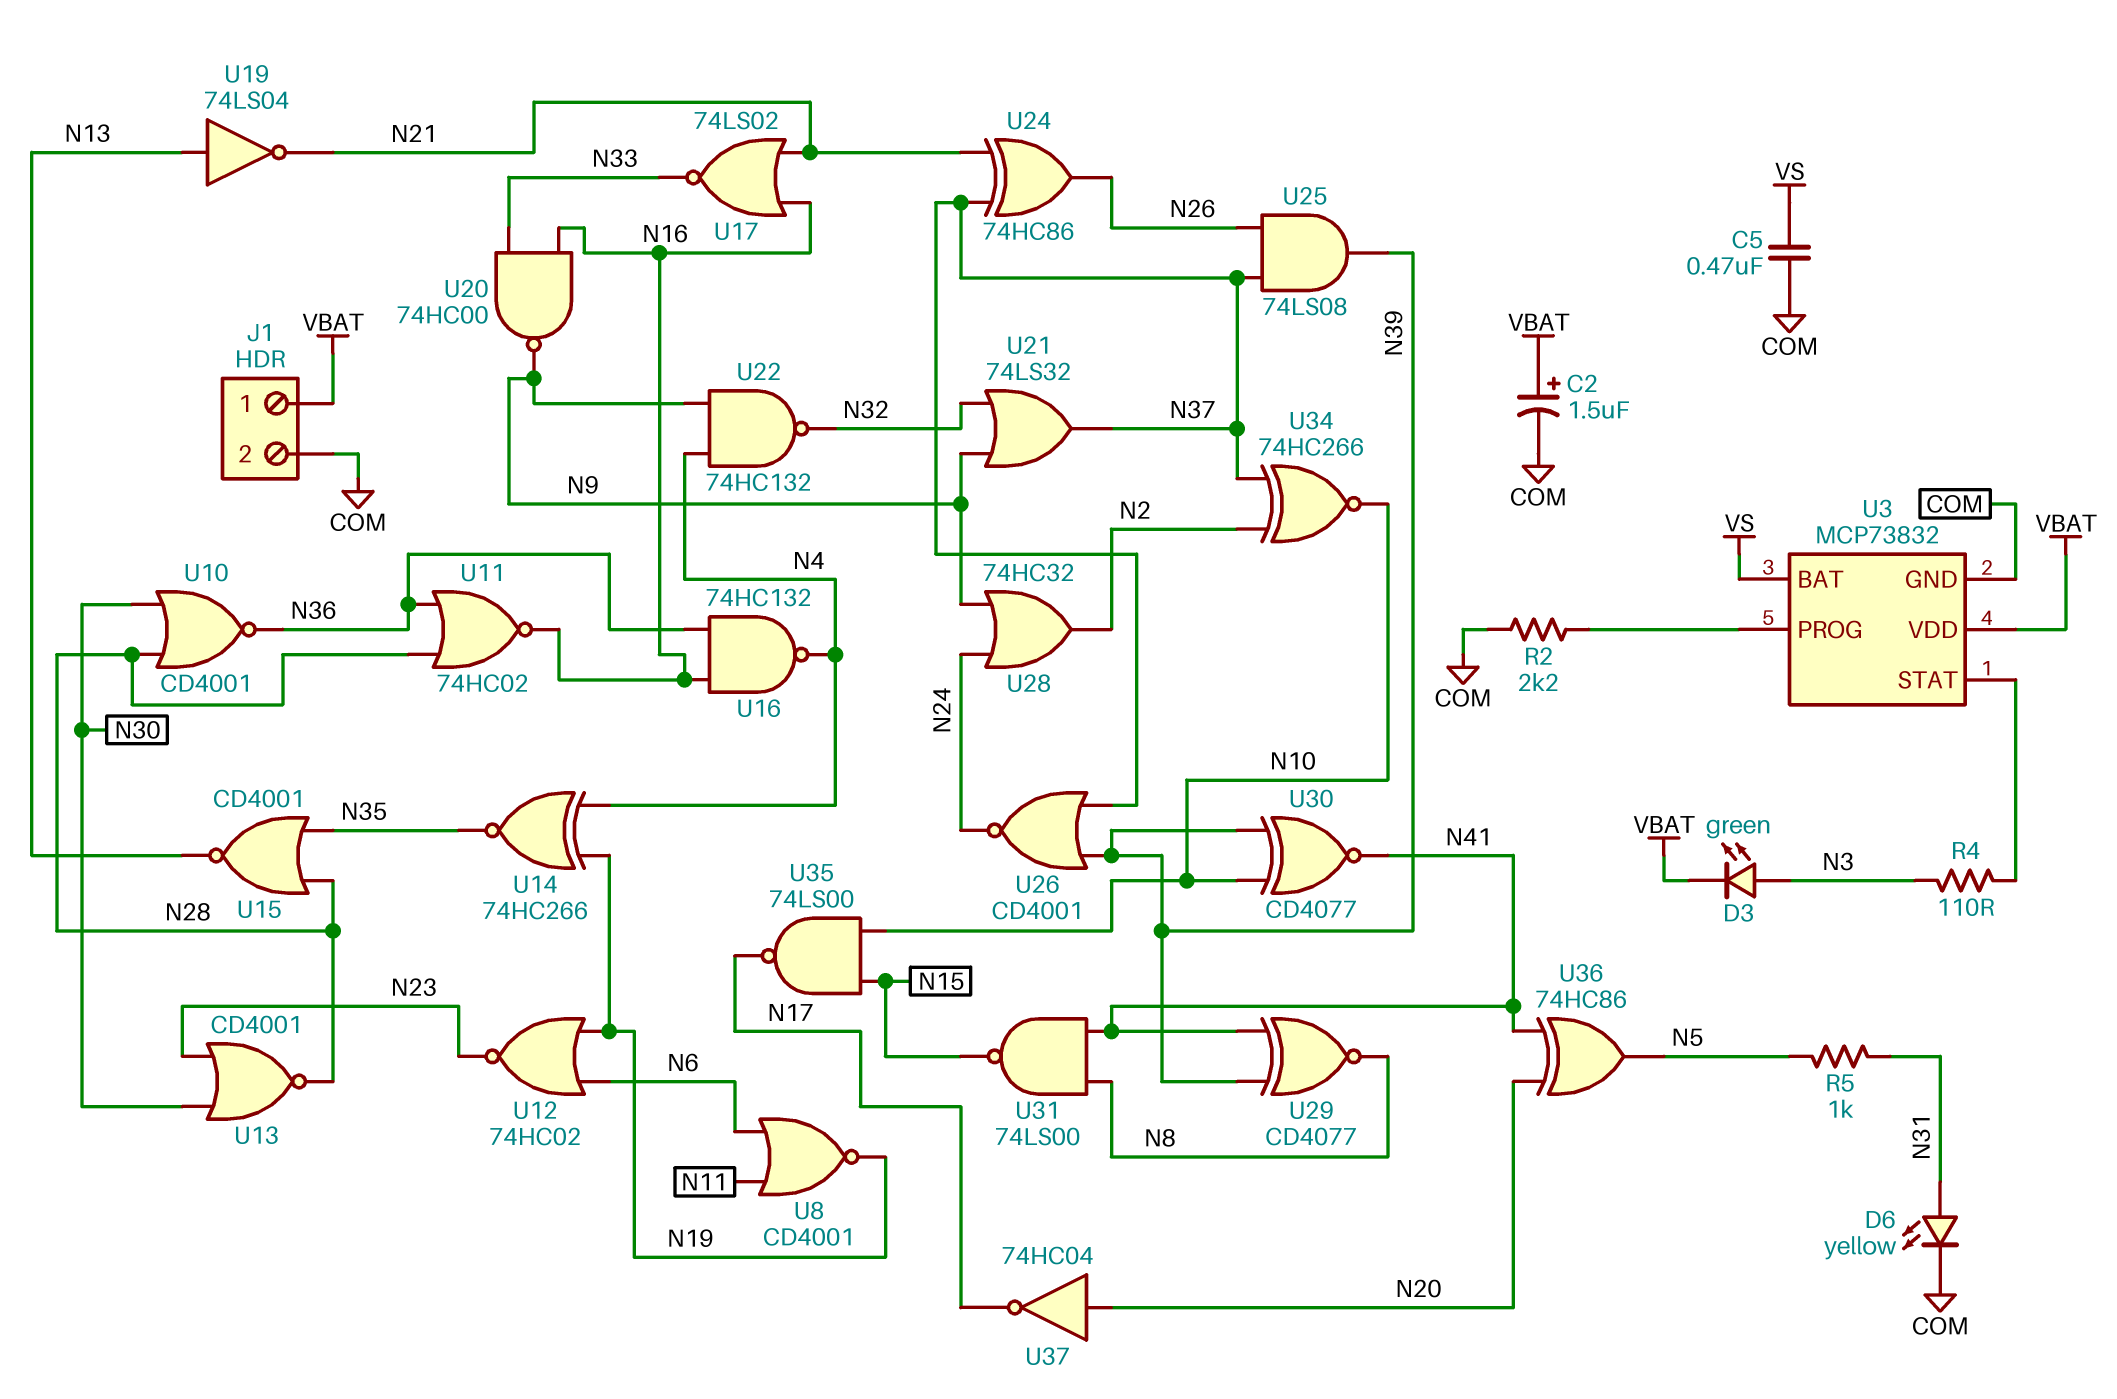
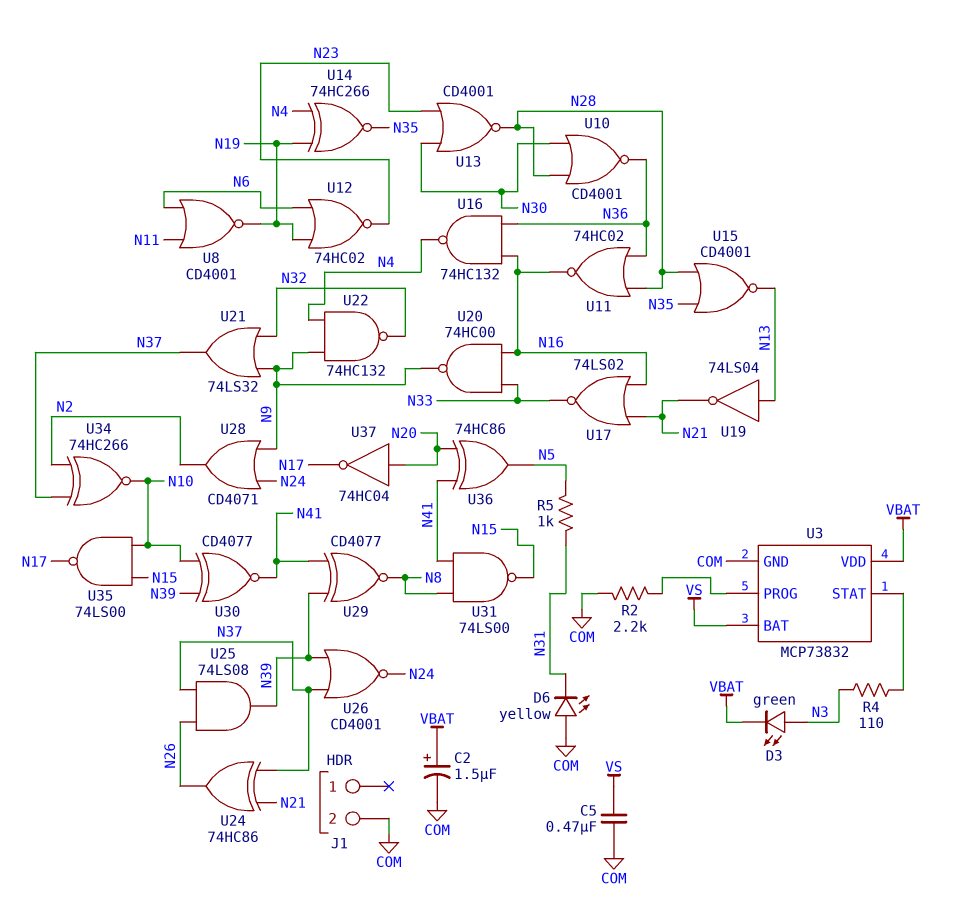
D6: LED yellow (A N31, K COM) -> LED yellow (A COM, K N31)
J1 pin 1: VBAT -> none
U28: OR 74HC32 (in N9, in N24, out N2) -> OR CD4071 (in N9, in N24, out N2)

